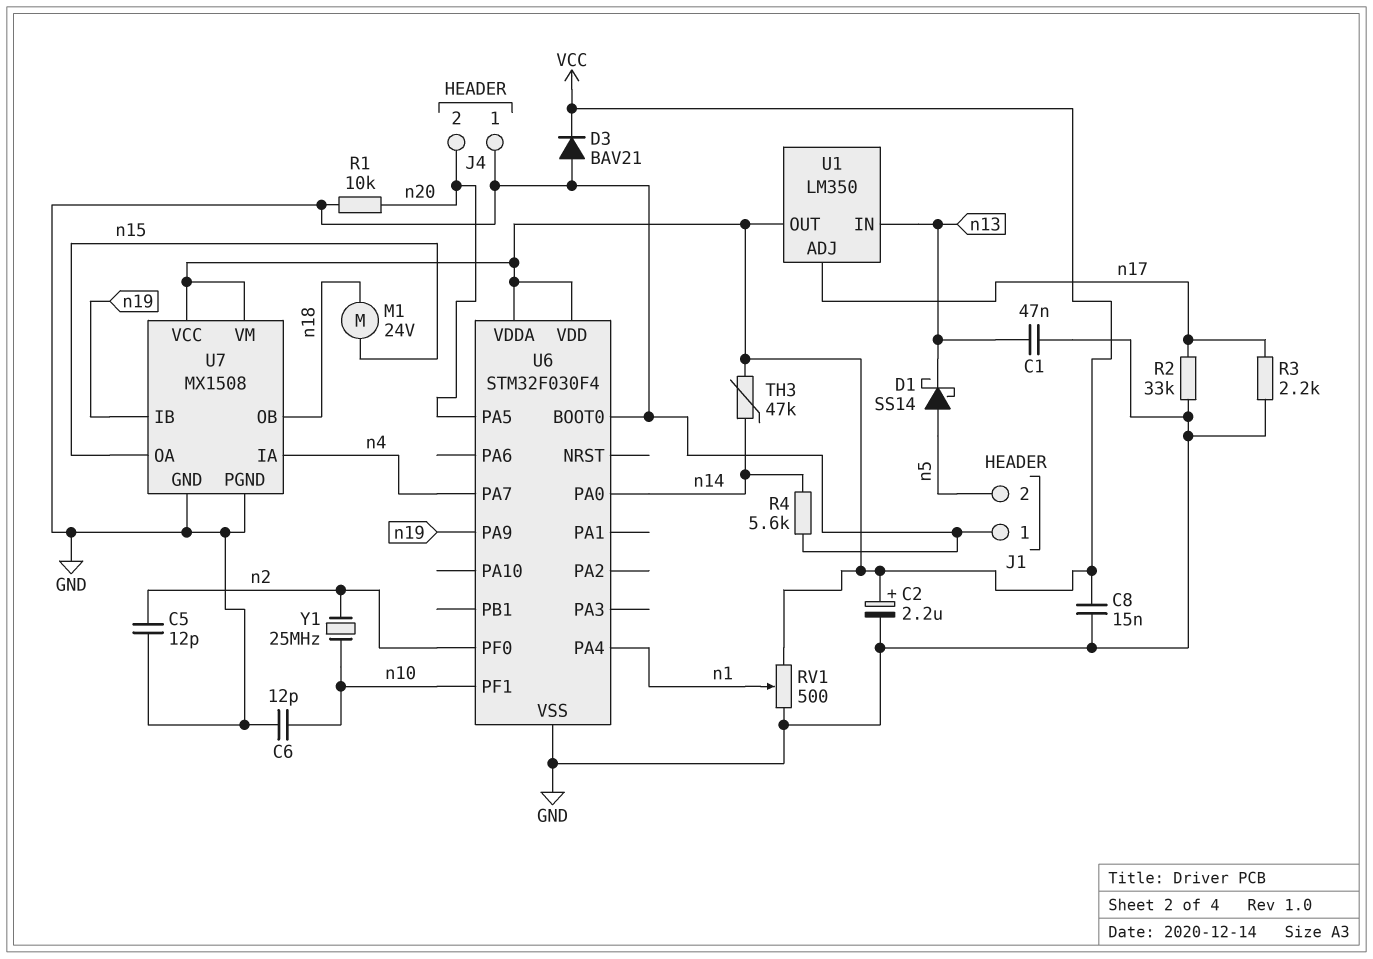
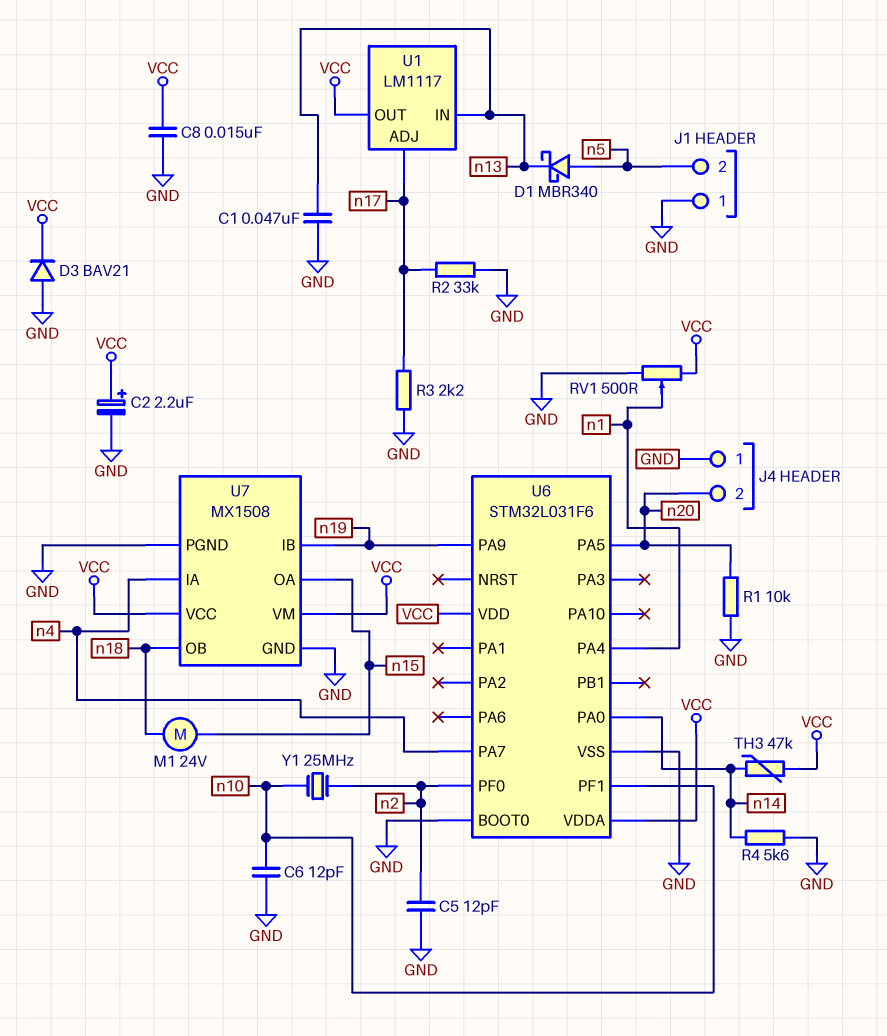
D1: schottky SS14 (A n5, K n13) -> schottky MBR340 (A n5, K n13)
U1: LM350 -> LM1117
U6: STM32F030F4 -> STM32L031F6

